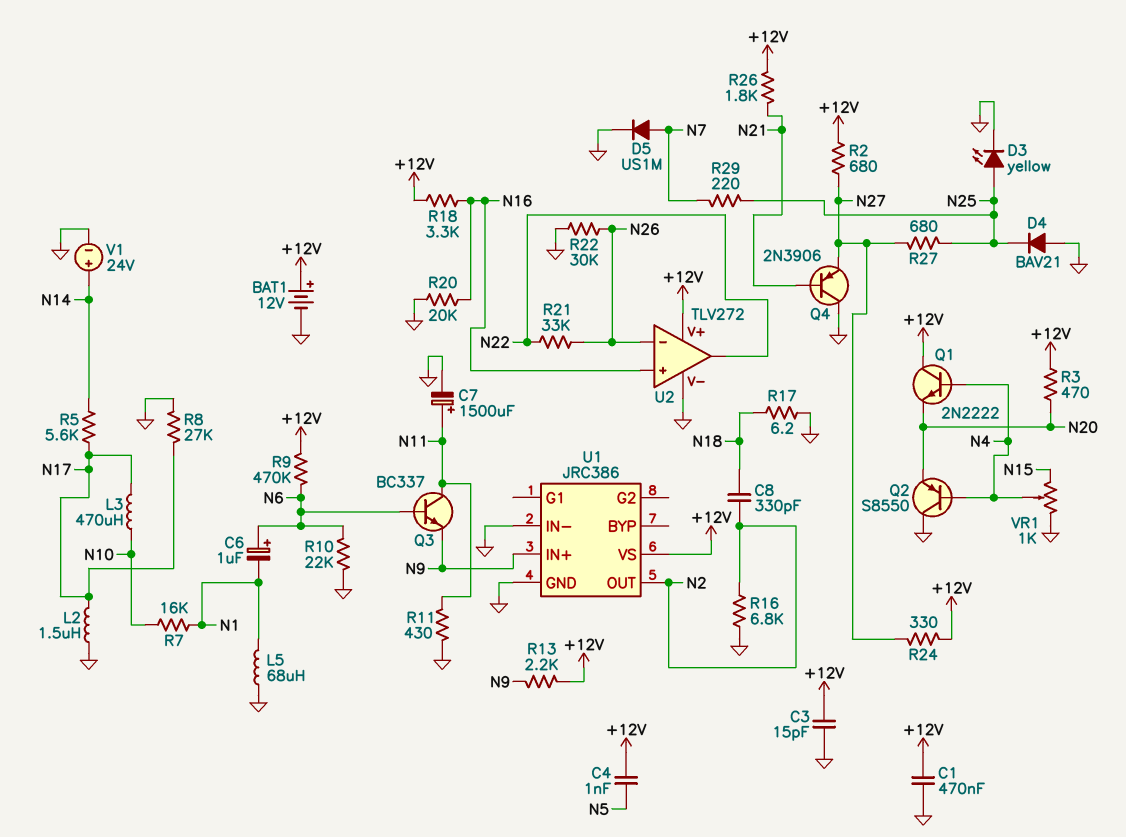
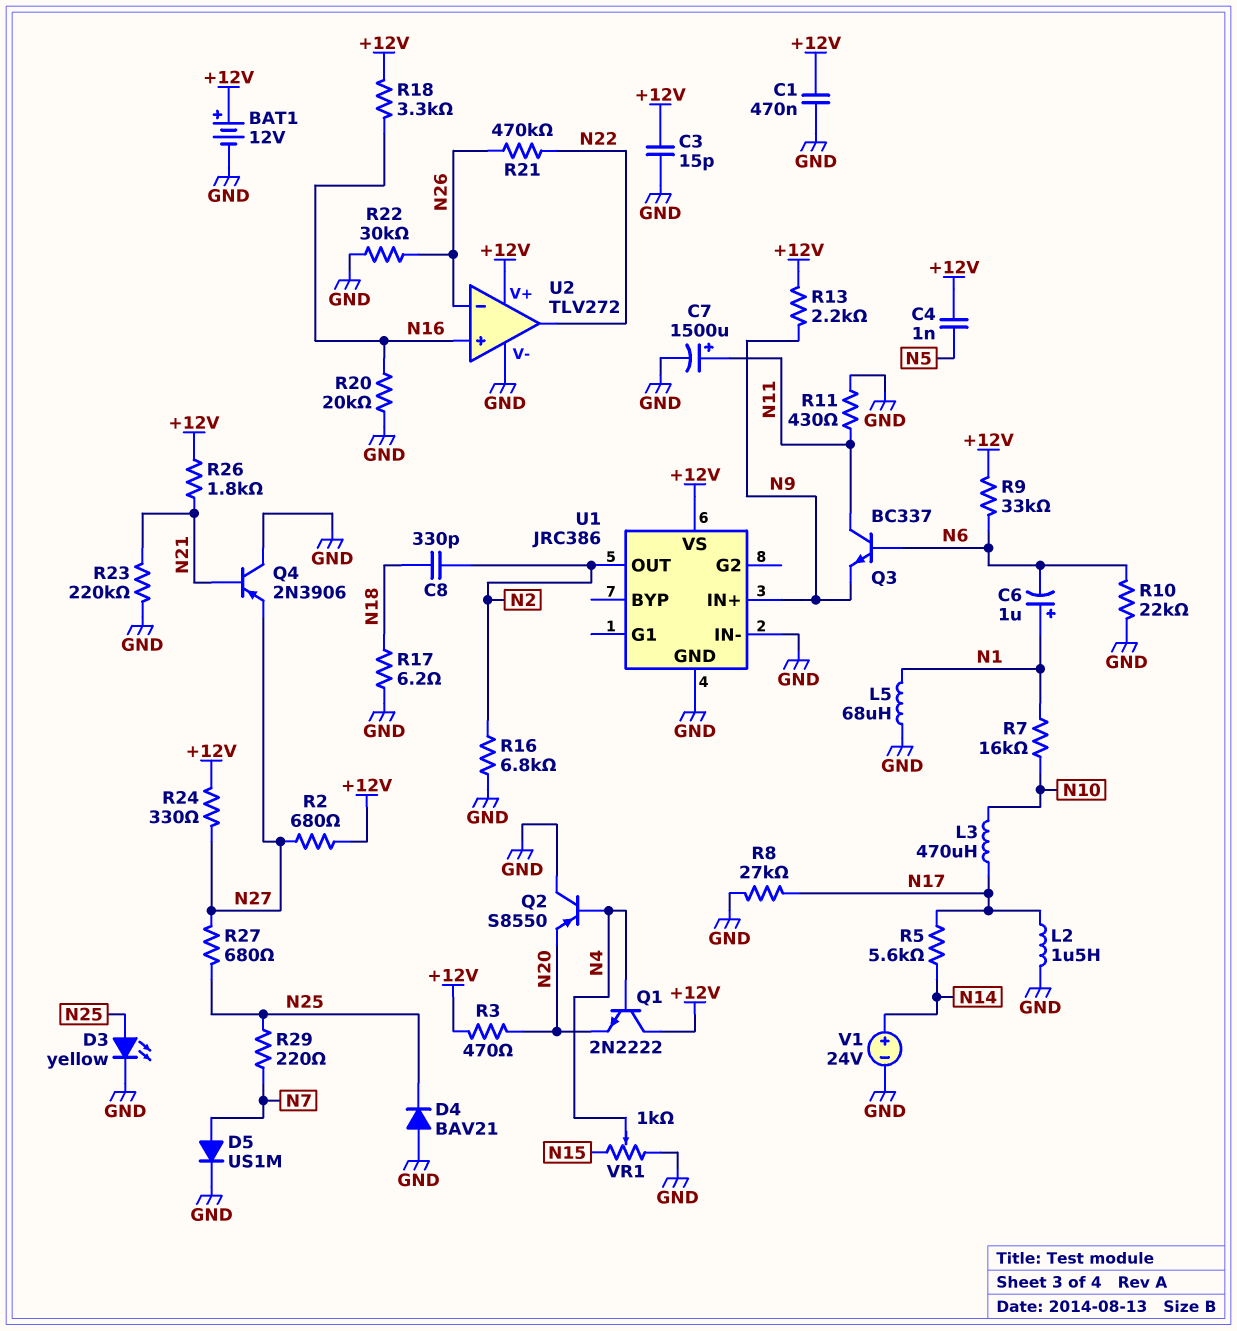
C6: 1uF (plus N6, minus N1) -> 1uF (plus N1, minus N6)
R9: 470k (+12V, N6) -> 33k (+12V, N6)
R21: 33k (N22, N26) -> 470k (N22, N26)
R23: none -> 220k (GND, N21)

